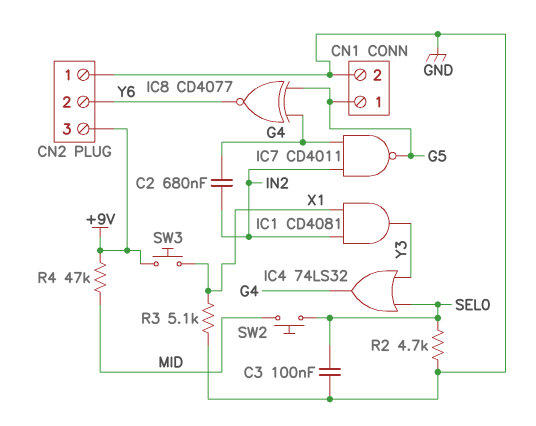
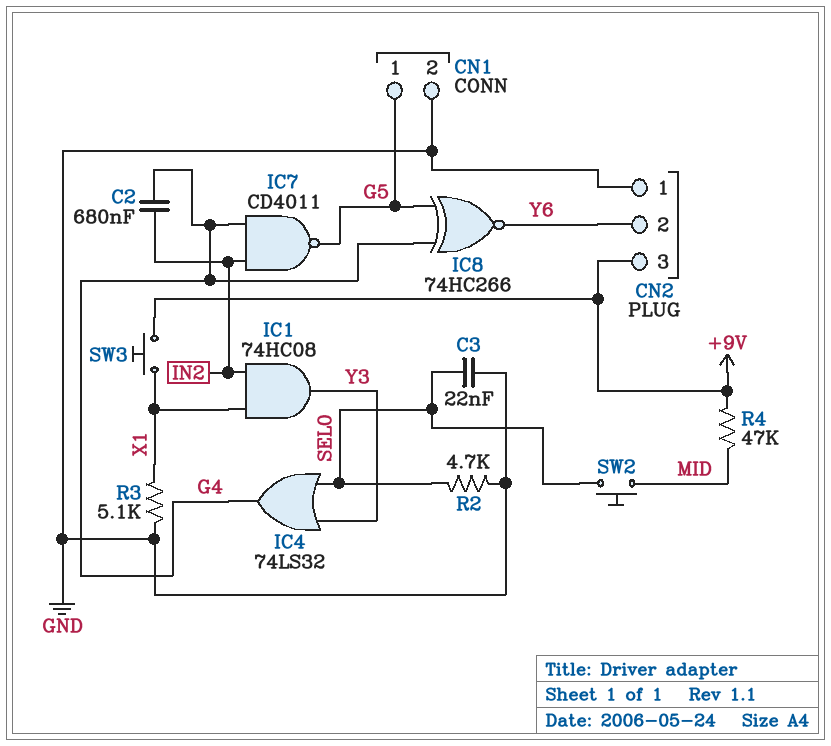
C3: 100nF (GND, SEL0) -> 22nF (GND, SEL0)
IC1: AND CD4081 (in IN2, in X1, out Y3) -> AND 74HC08 (in IN2, in X1, out Y3)
IC8: XNOR CD4077 (in G4, in G5, out Y6) -> XNOR 74HC266 (in G4, in G5, out Y6)

